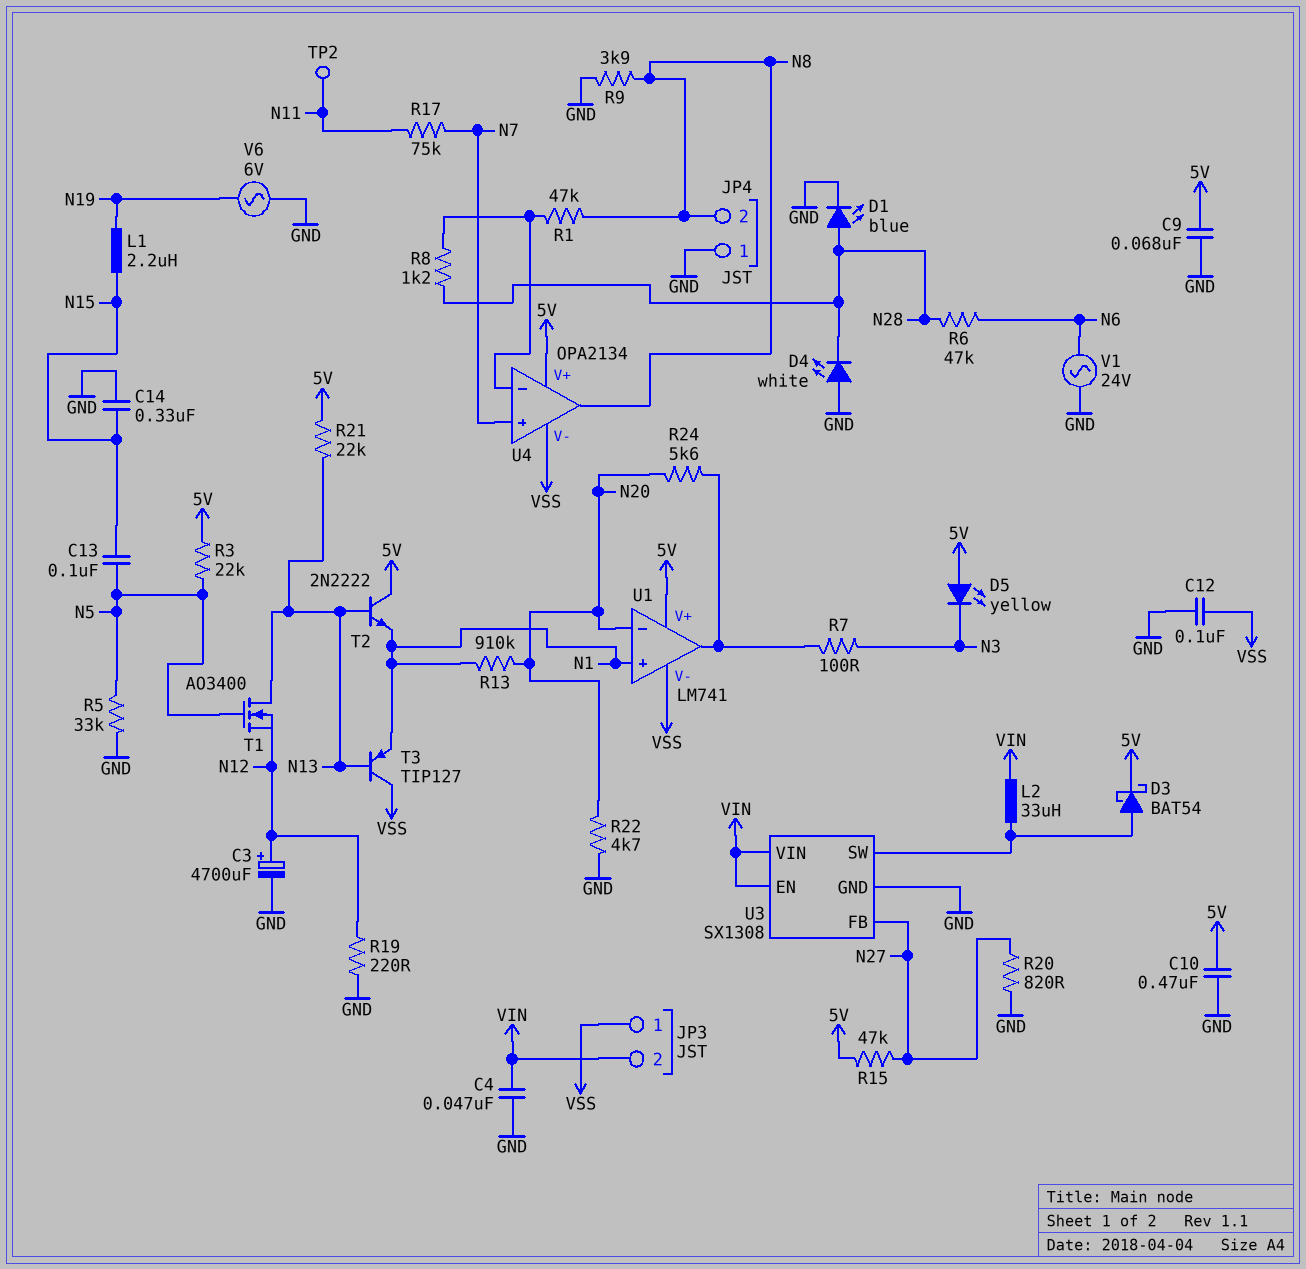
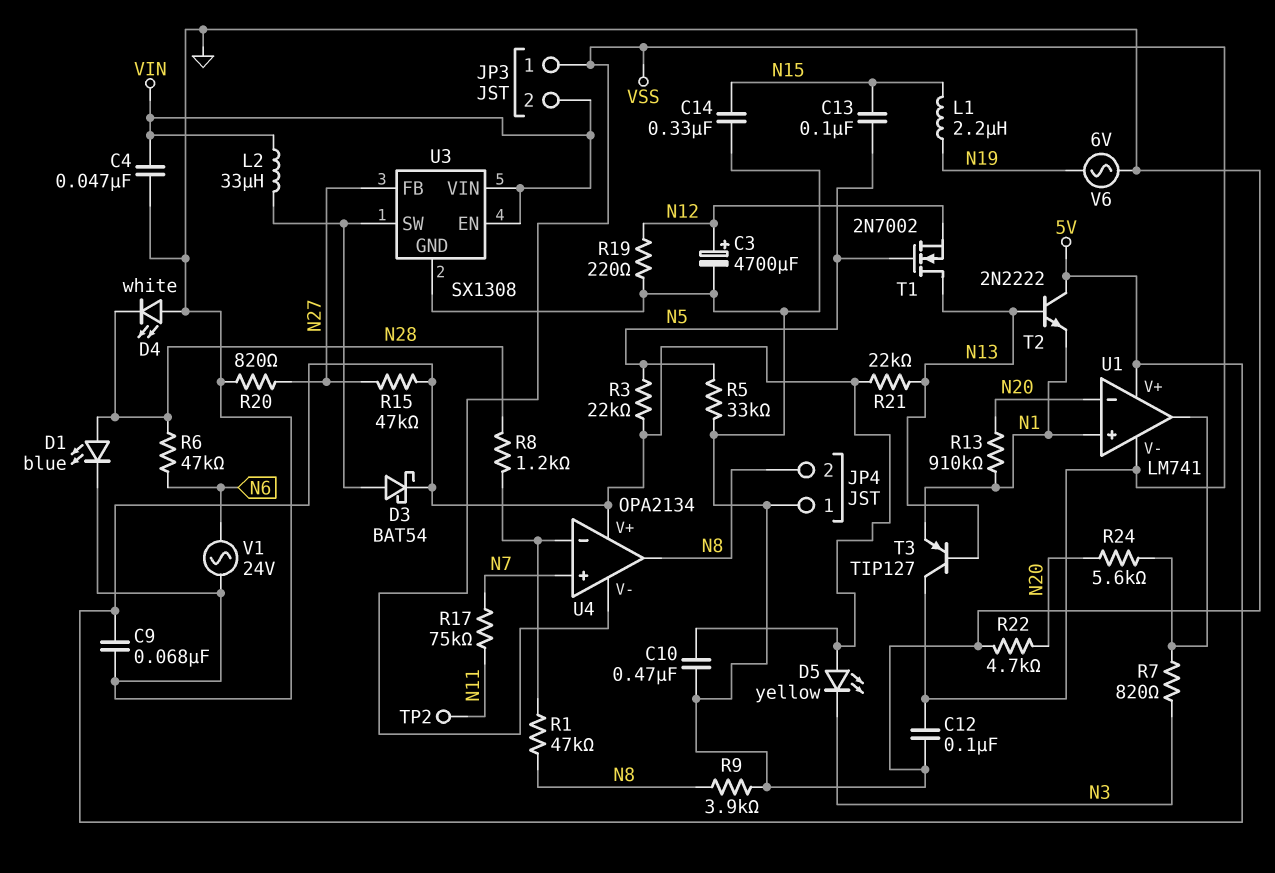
R7: 100 (N3, U1/out) -> 820 (N3, U1/out)
T1: NMOS AO3400 (G N5, D N13, S N12) -> NMOS 2N7002 (G N5, D N13, S N12)

